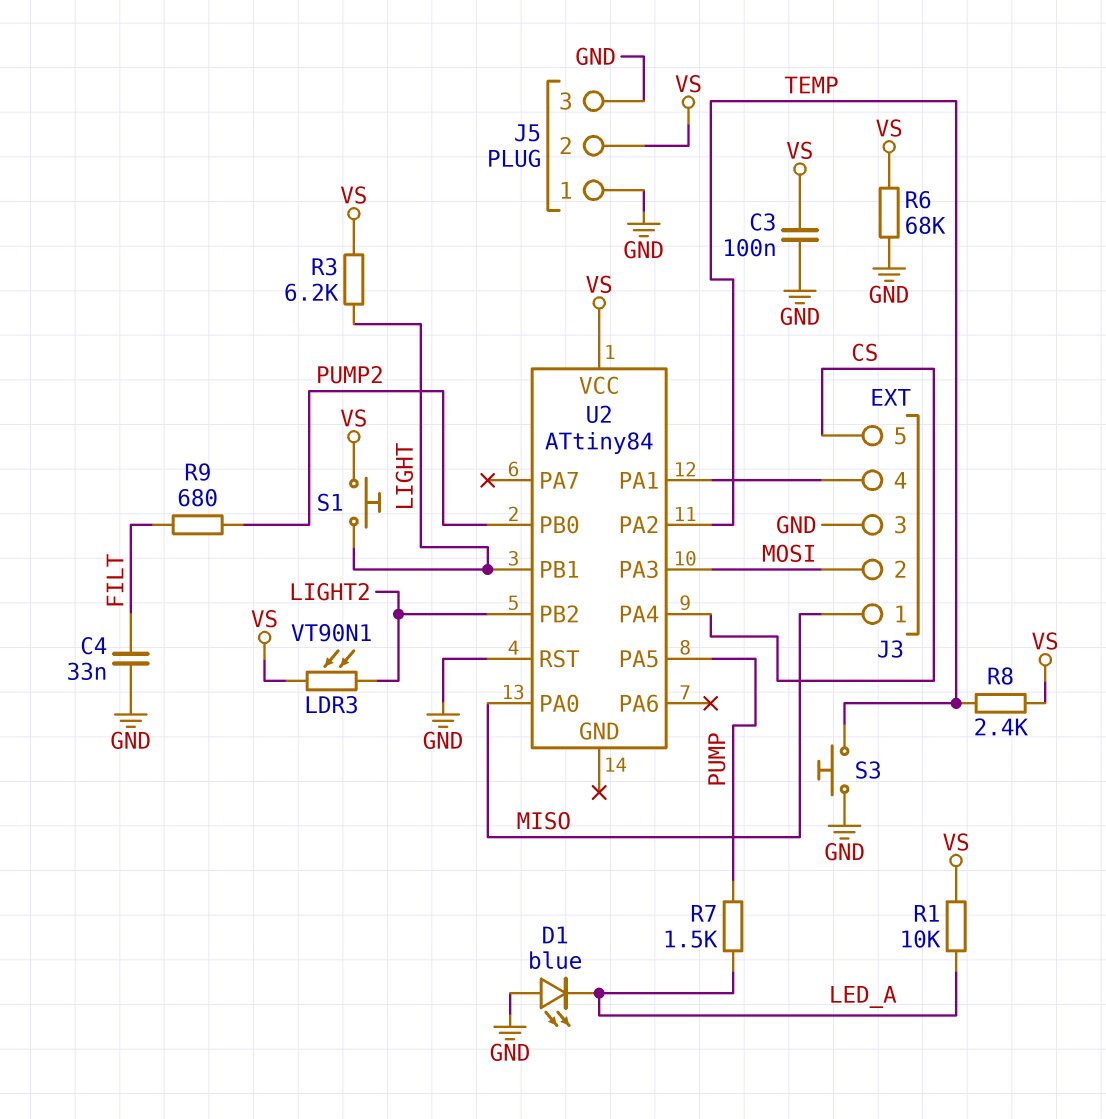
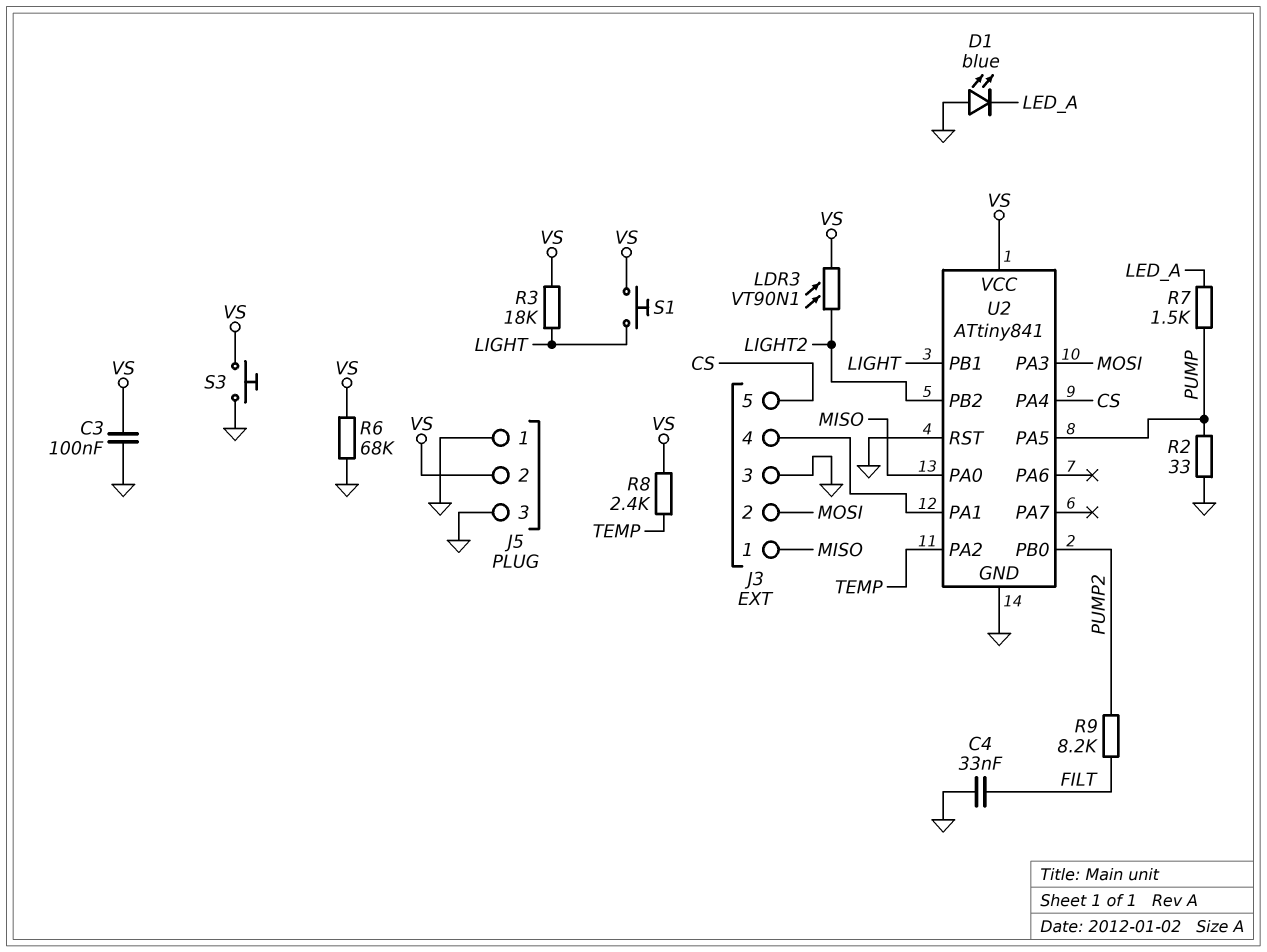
R1: 10k (LED_A, VS) -> none
R2: none -> 33 (GND, PUMP)
R3: 6.2k (LIGHT, VS) -> 18k (LIGHT, VS)
R9: 680 (FILT, PUMP2) -> 8.2k (FILT, PUMP2)
S3: button (GND, TEMP) -> button (GND, VS)
U2: ATtiny84 -> ATtiny841
U2 pin GND: none -> GND

